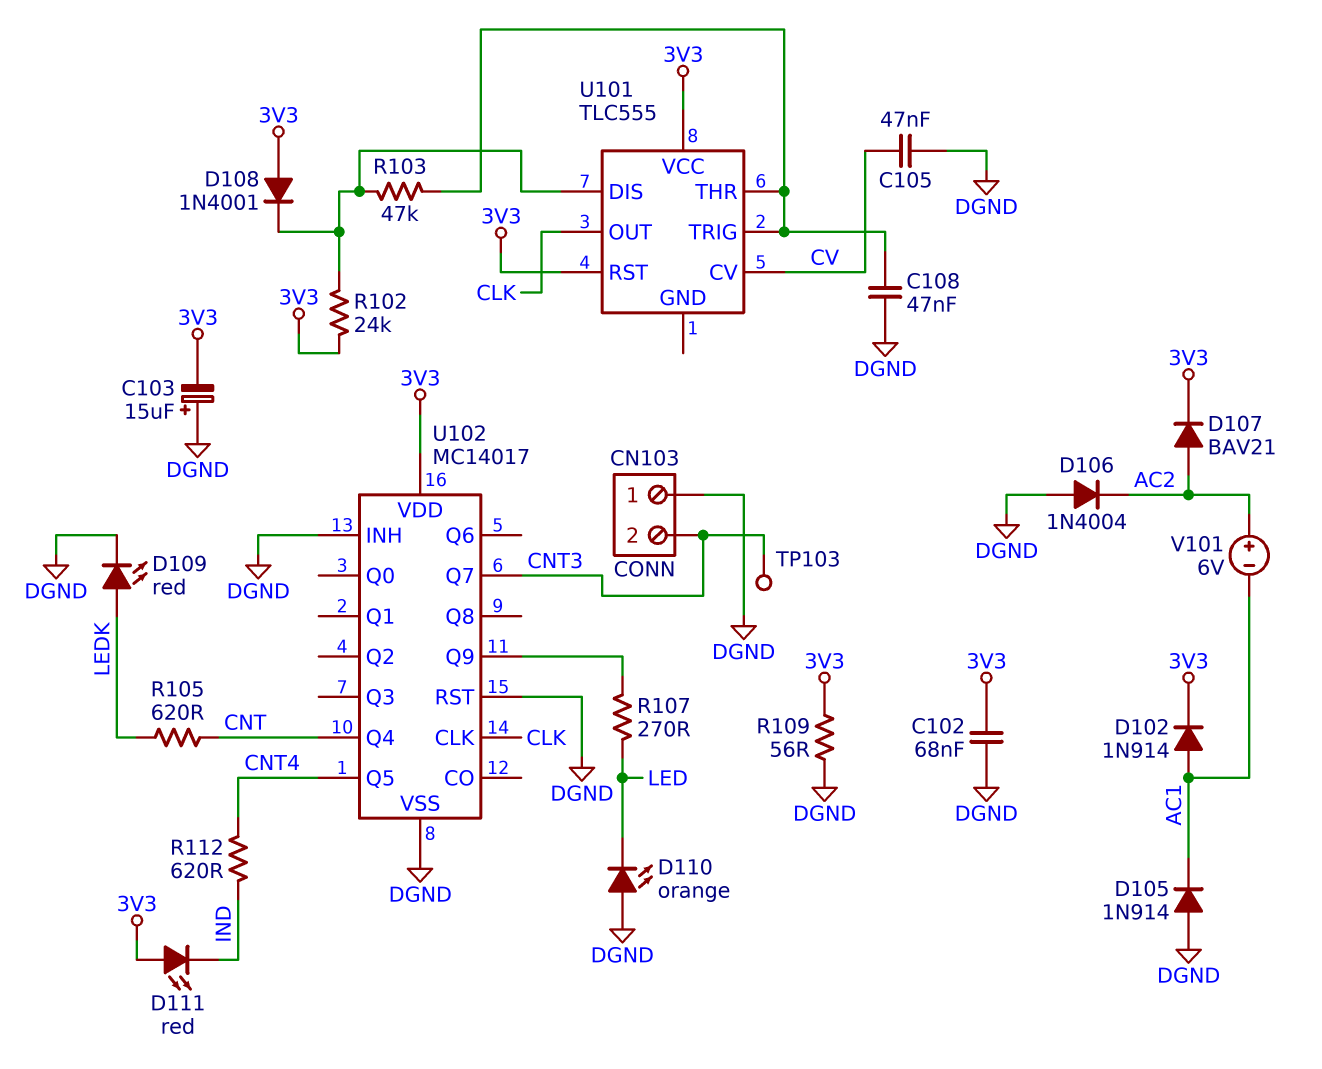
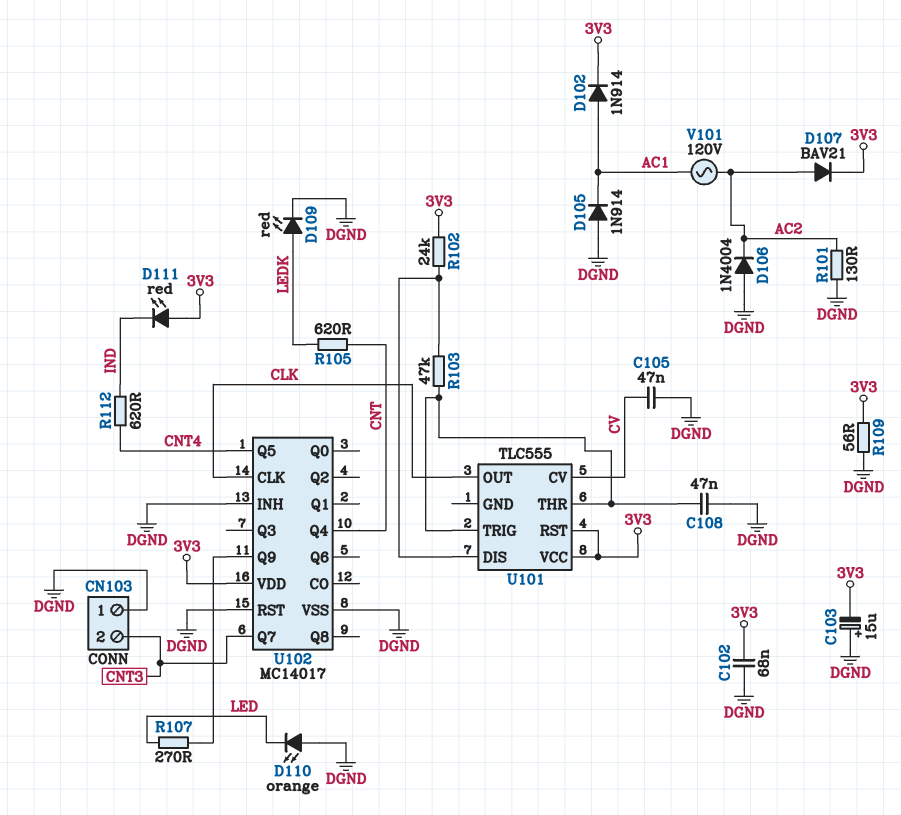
D108: diode 1N4001 (A 3V3, K U101/DIS) -> none
R101: none -> 130 (AC2, DGND)
TP103: test point (CNT3) -> none
V101: 6V (plus AC2, minus AC1) -> AC 120V (AC1, AC2)

